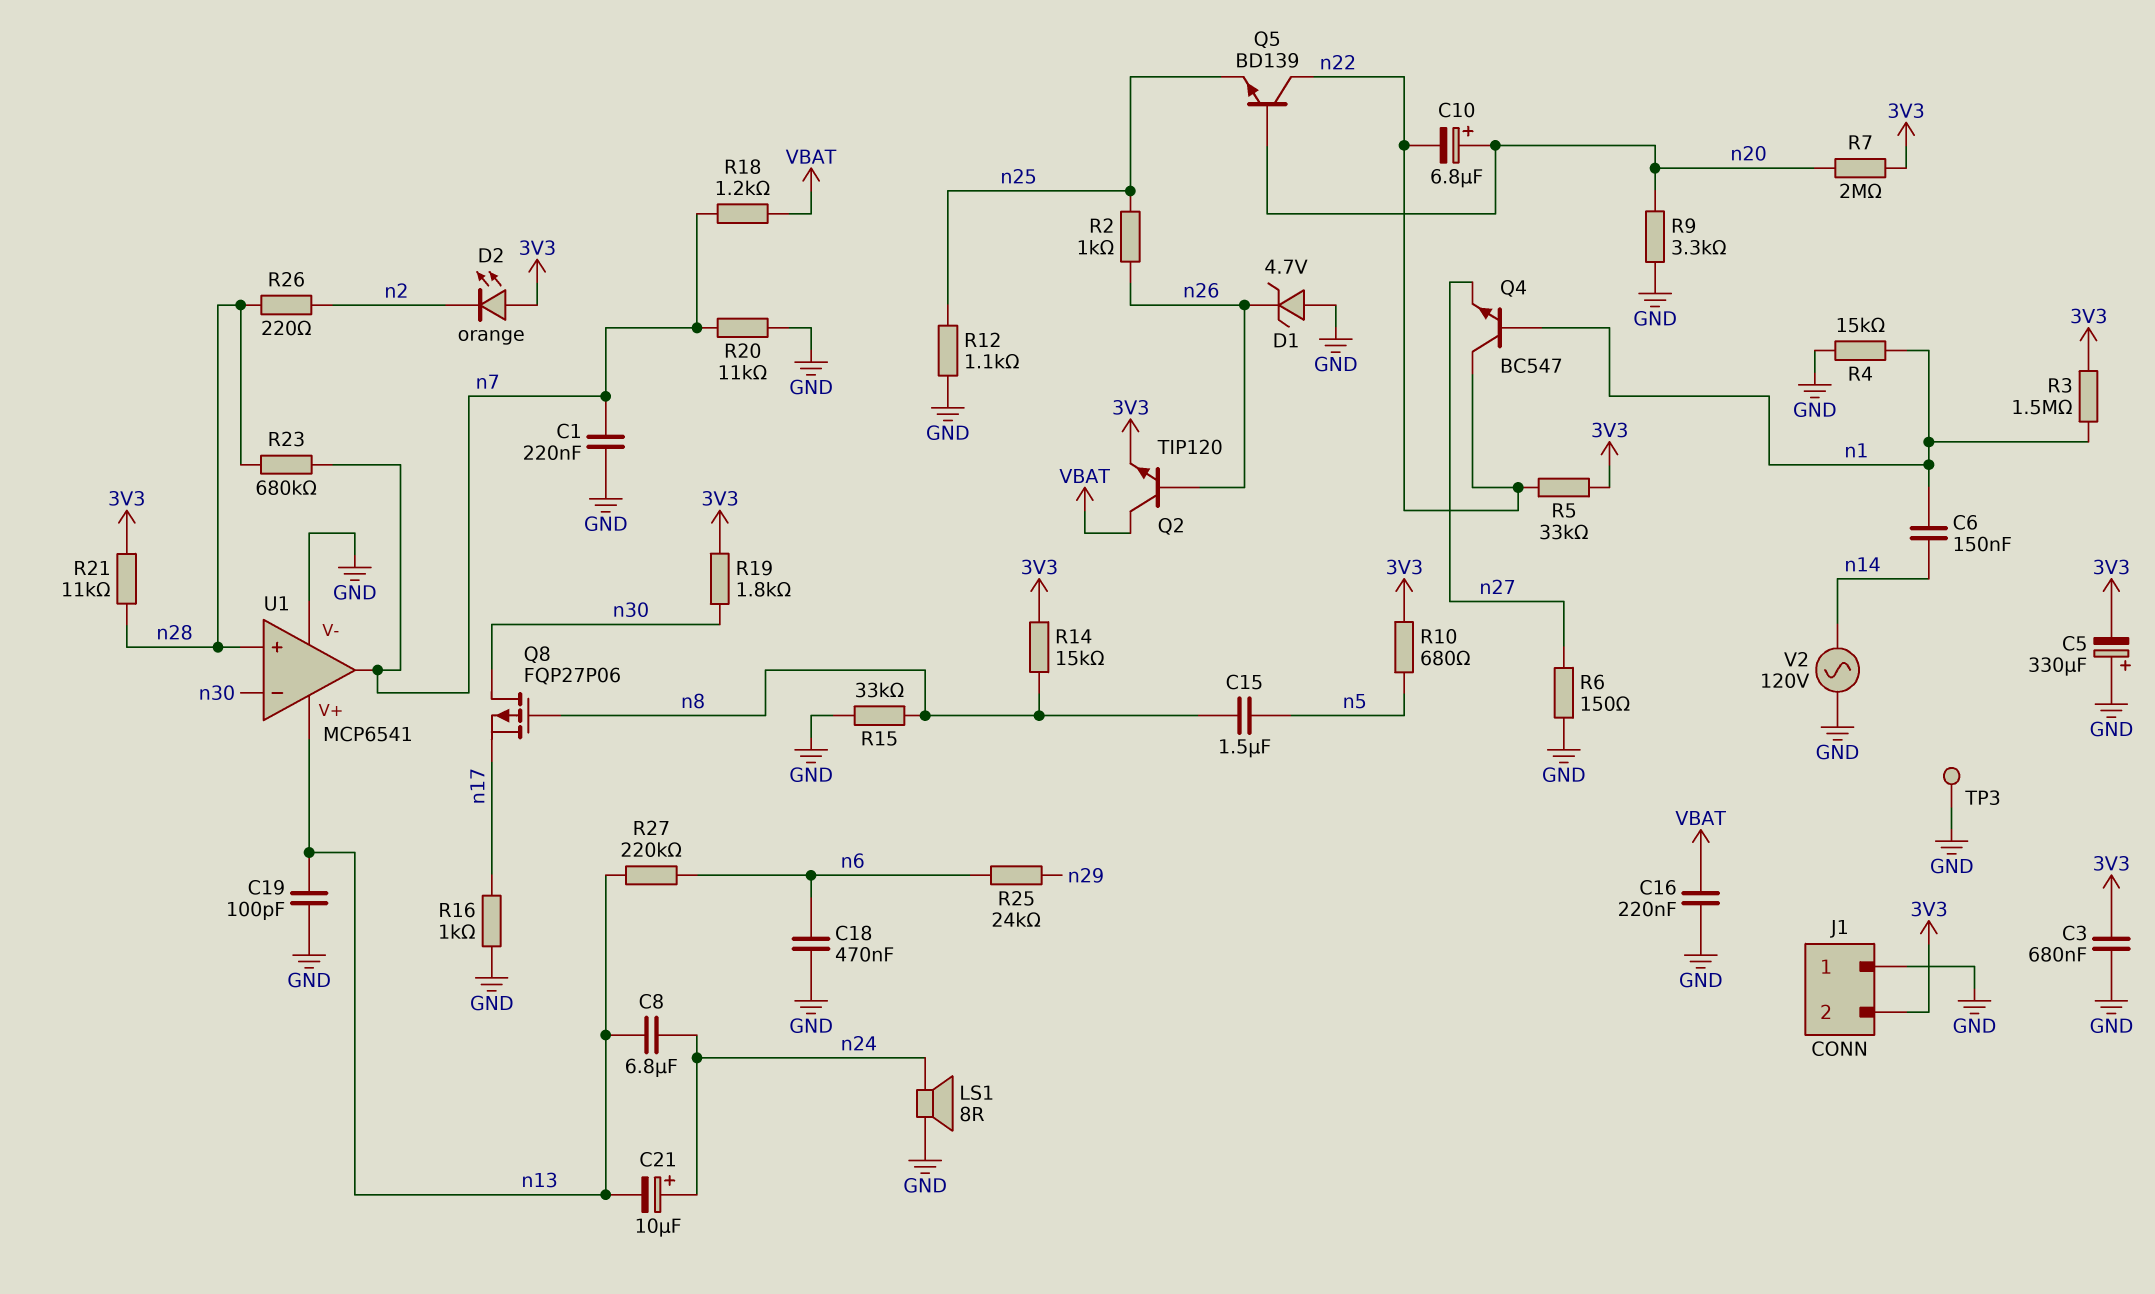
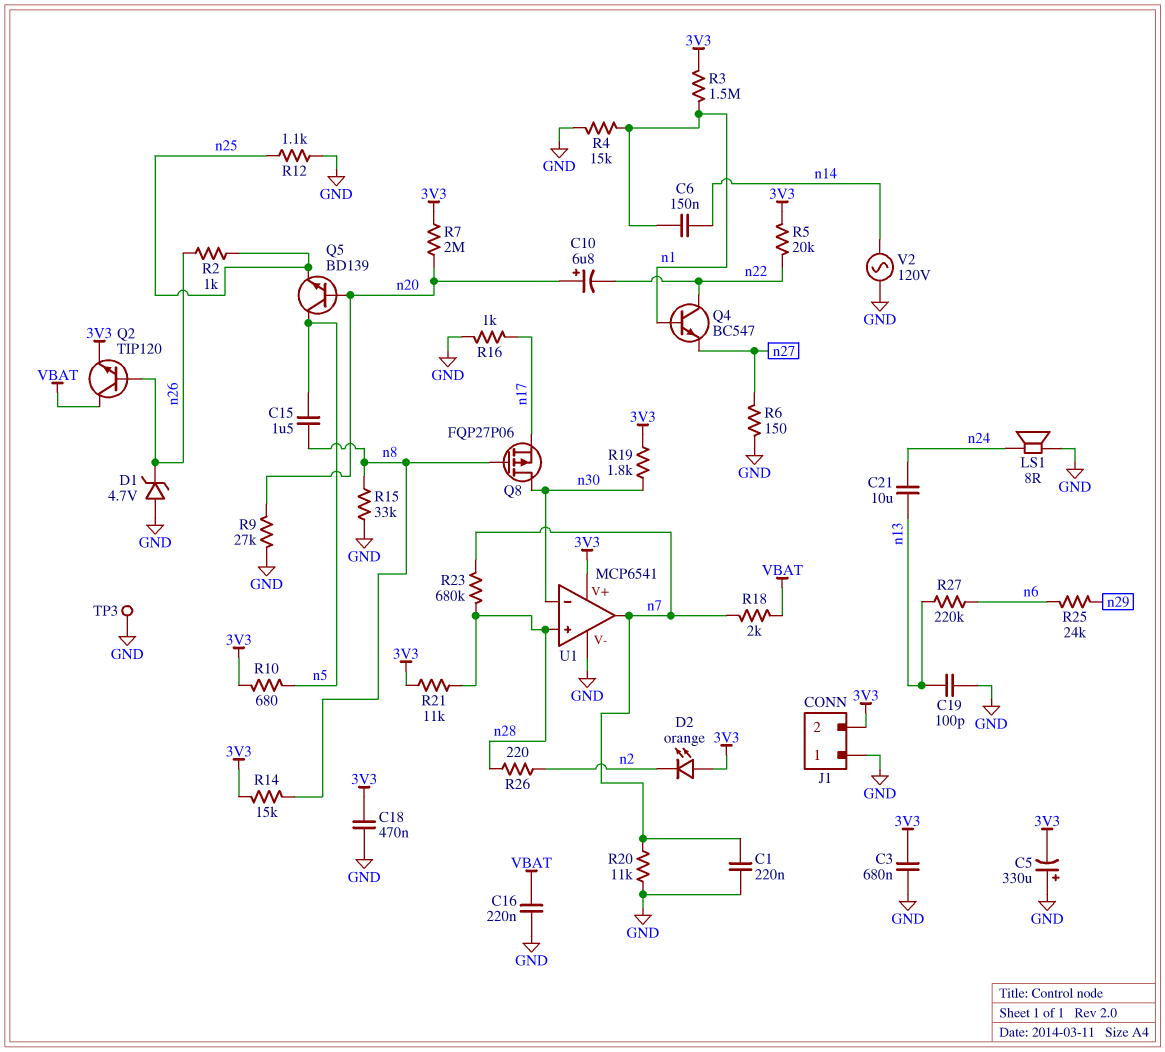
C8: 6.8uF (n13, n24) -> none
C18: 470nF (GND, n6) -> 470nF (3V3, GND)
C21: 10uF (plus n24, minus n13) -> 10uF (n13, n24)
Q5: NPN BD139 (B n20, C n22, E n25) -> NPN BD139 (B n20, C n5, E n25)
R5: 33k (3V3, n22) -> 20k (3V3, n22)
R9: 3.3k (GND, n20) -> 27k (GND, n20)
R18: 1.2k (VBAT, n7) -> 2k (VBAT, n7)
U1 pin V+: n13 -> 3V3

